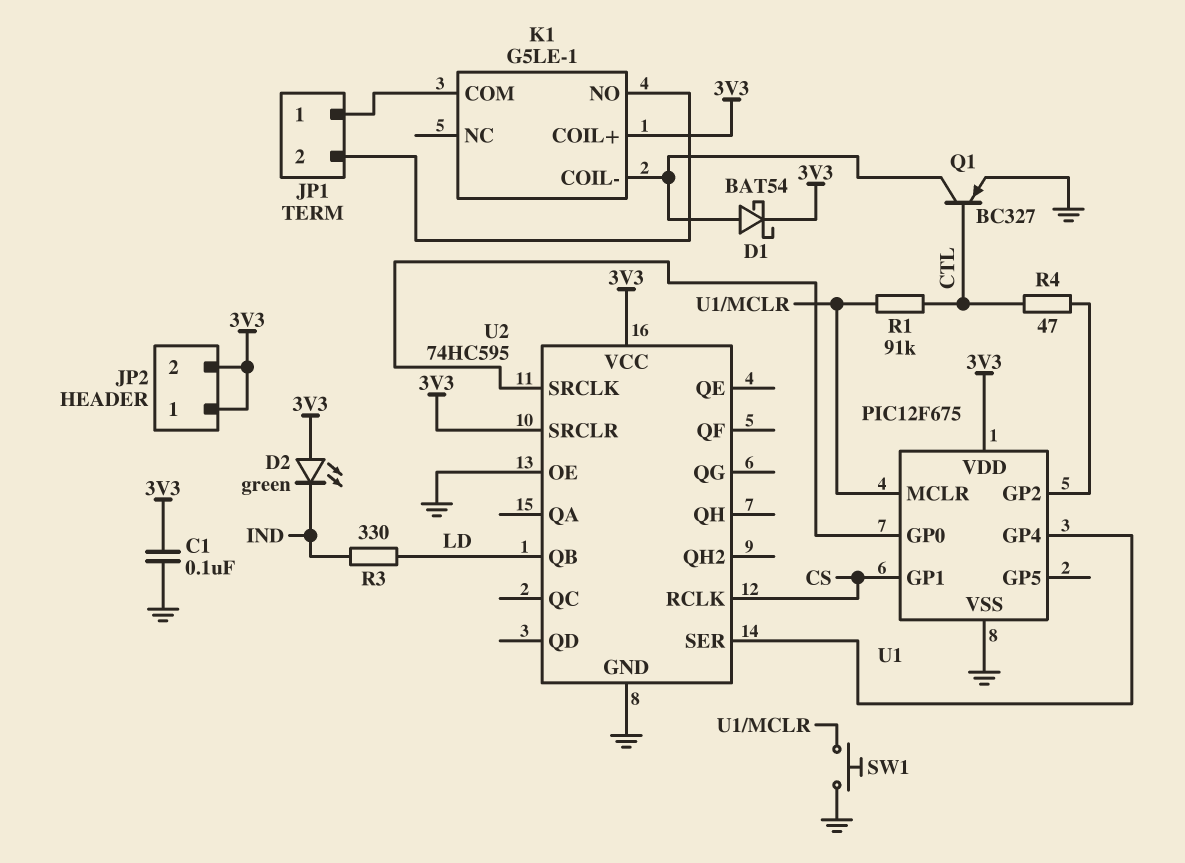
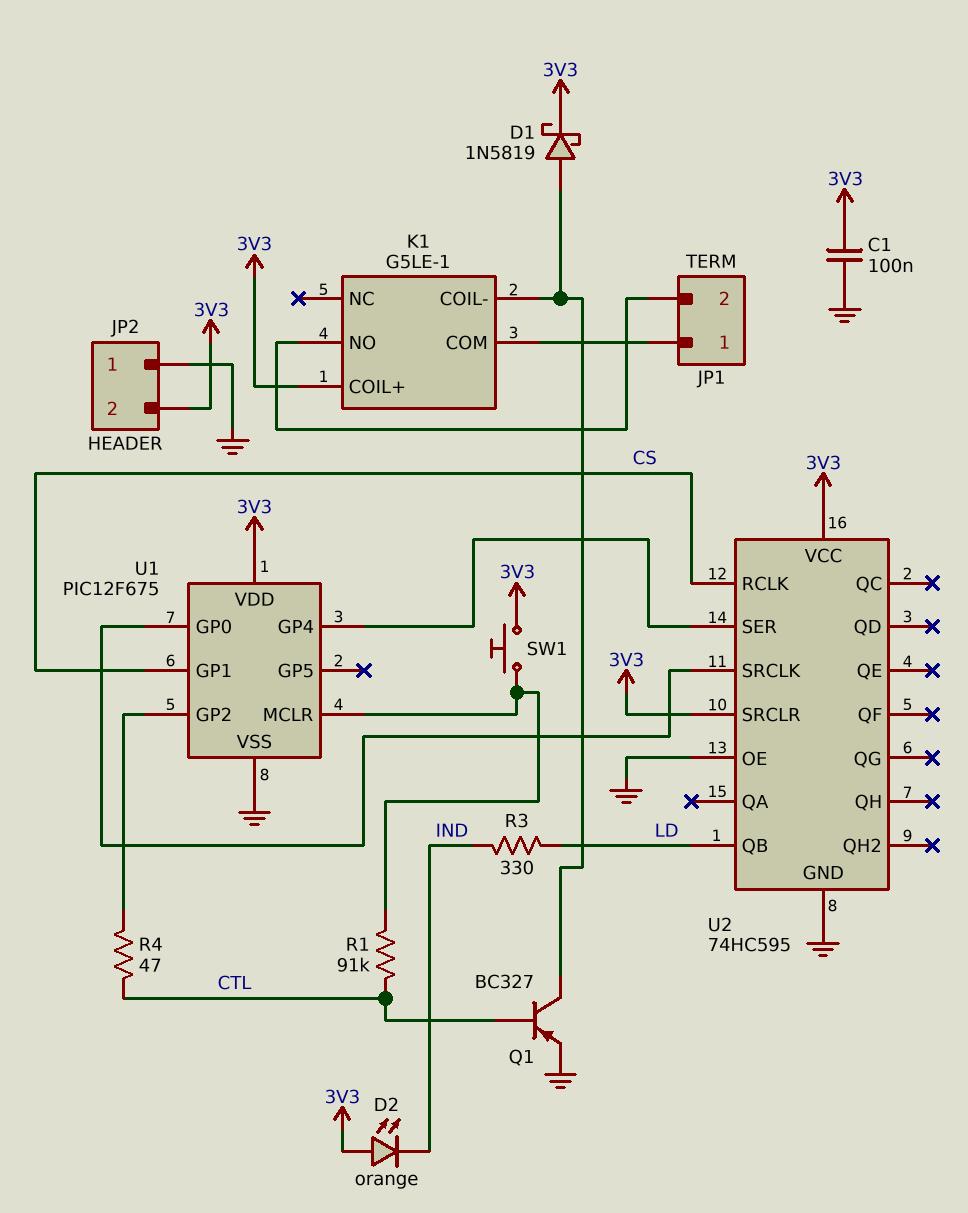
D1: schottky BAT54 (A K1/COIL-, K 3V3) -> schottky 1N5819 (A K1/COIL-, K 3V3)
D2: LED green (A 3V3, K IND) -> LED orange (A 3V3, K IND)
JP2 pin 1: 3V3 -> GND
SW1: button (GND, U1/MCLR) -> button (3V3, U1/MCLR)

